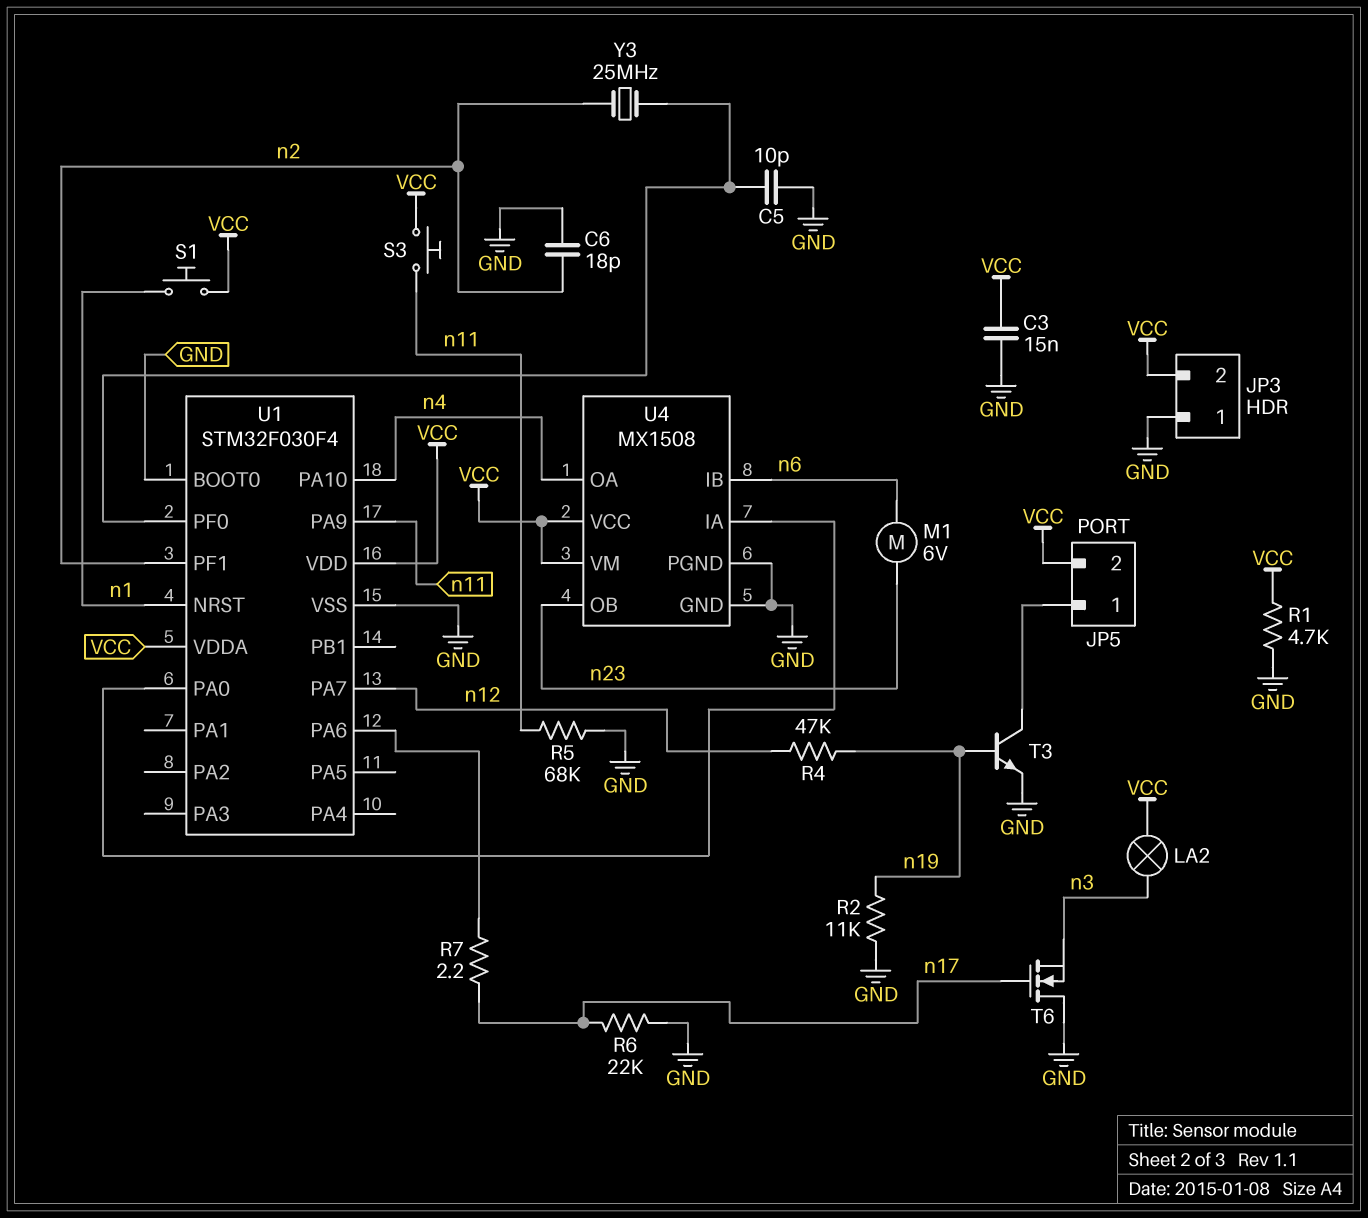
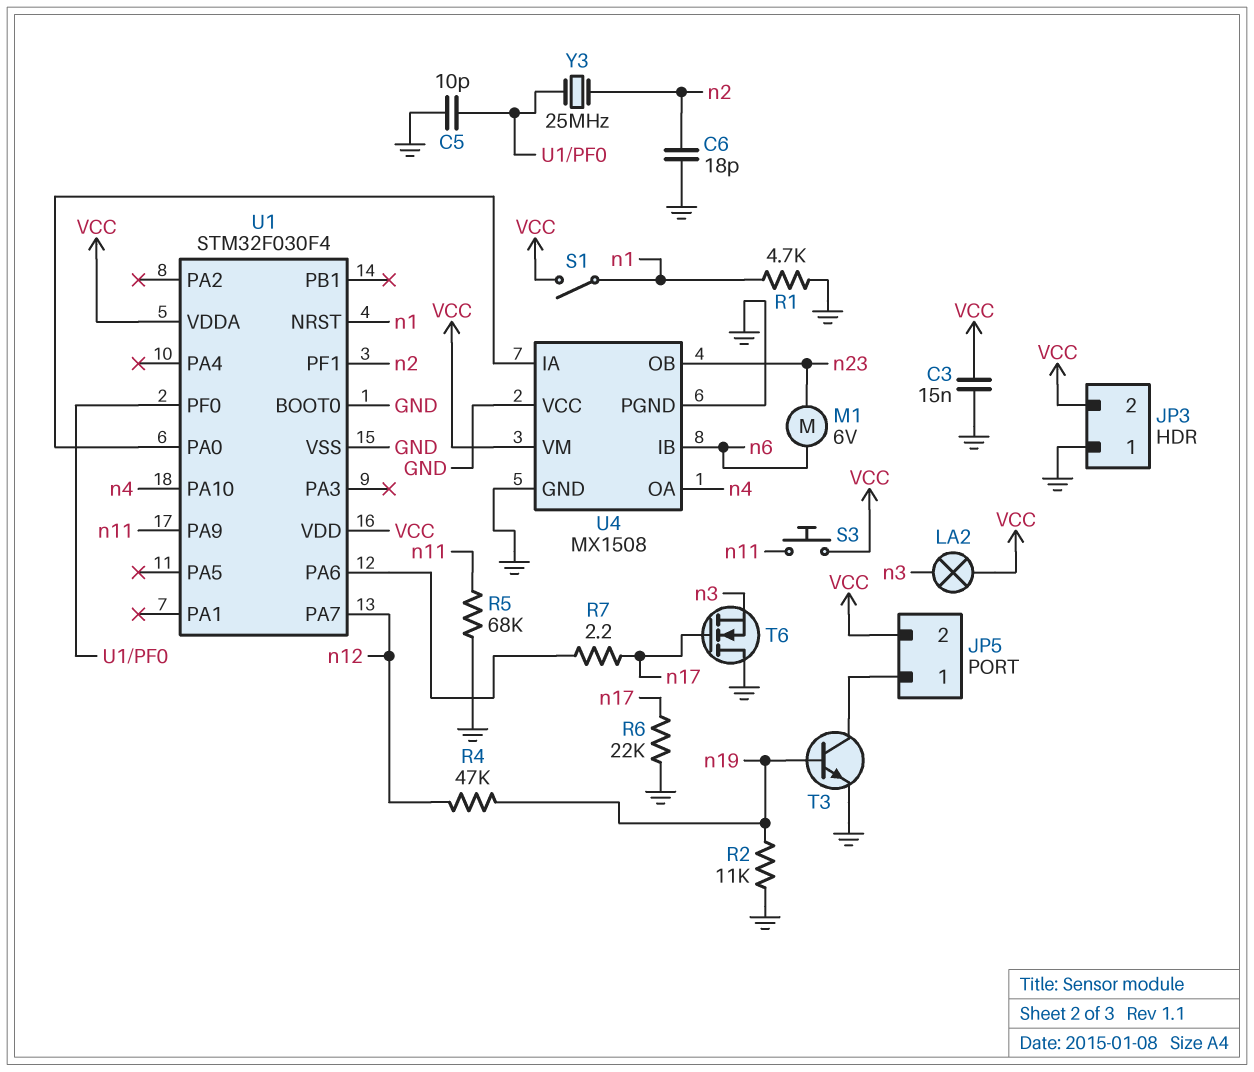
R1: 4.7k (GND, VCC) -> 4.7k (GND, n1)
S1: button (VCC, n1) -> switch (VCC, n1)
U4 pin VCC: VCC -> GND

